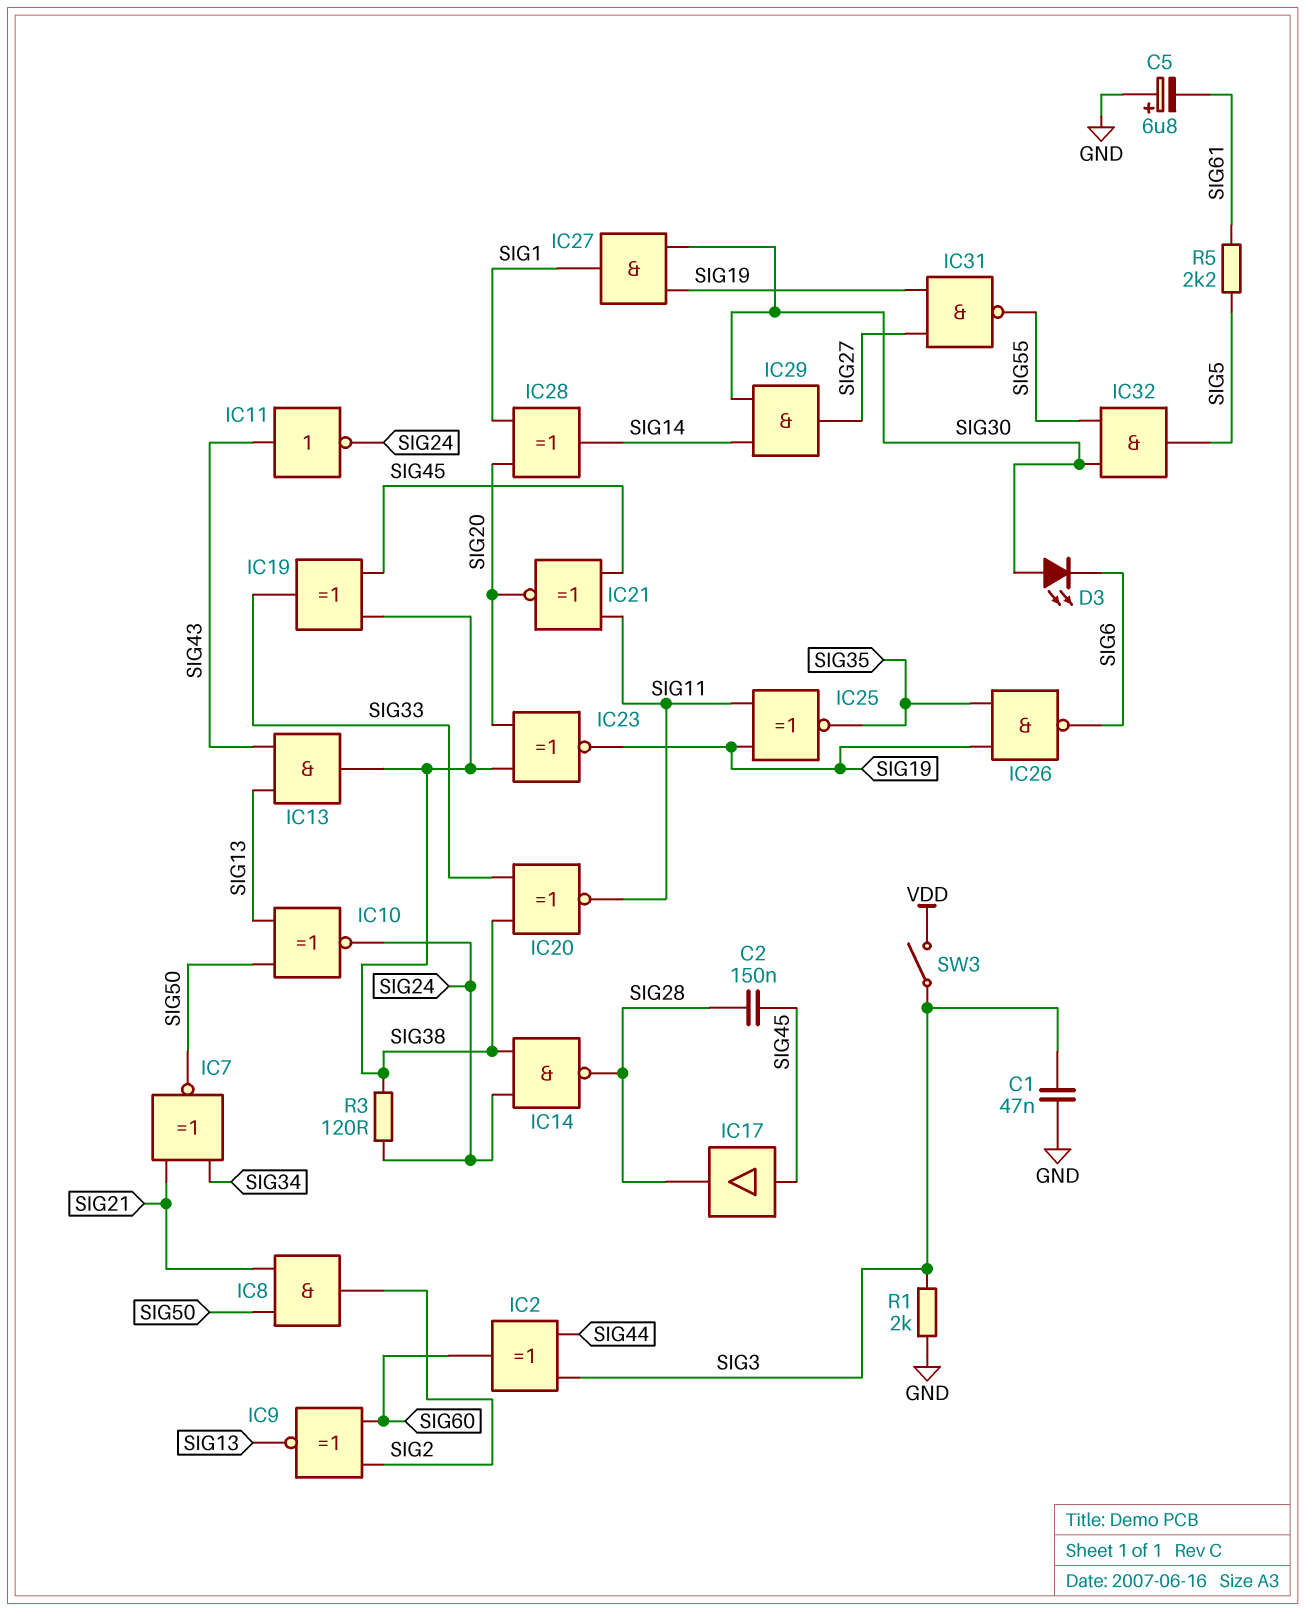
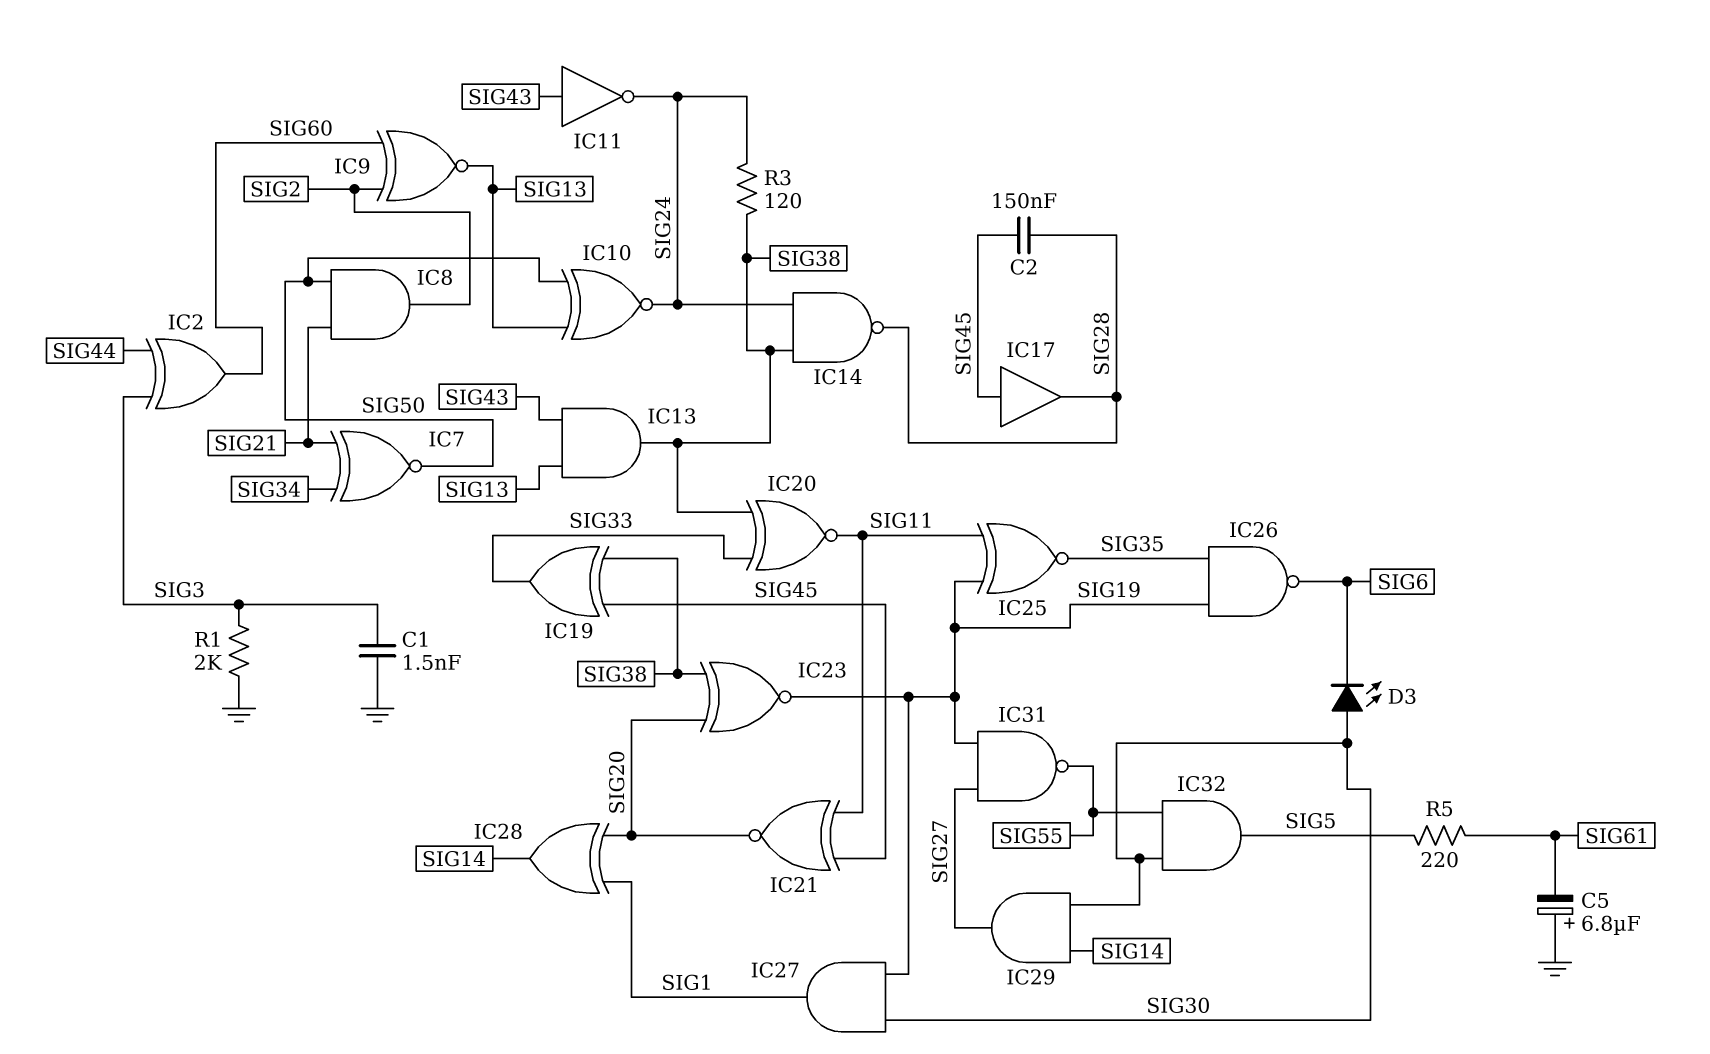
C1: 47nF (GND, SIG3) -> 1.5nF (GND, SIG3)
R5: 2.2k (SIG5, SIG61) -> 220 (SIG5, SIG61)
SW3: switch (SIG3, VDD) -> none

